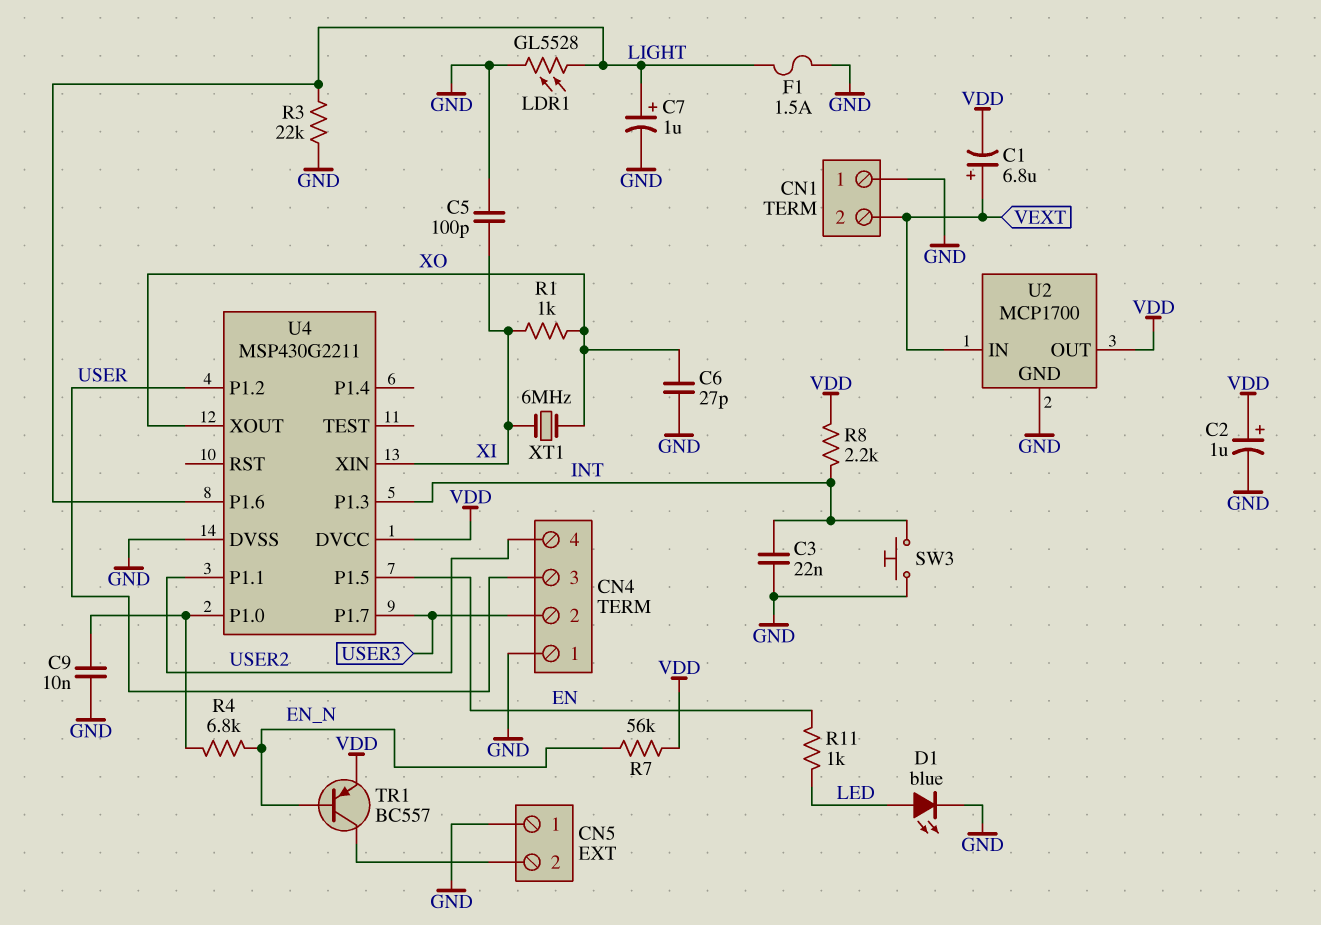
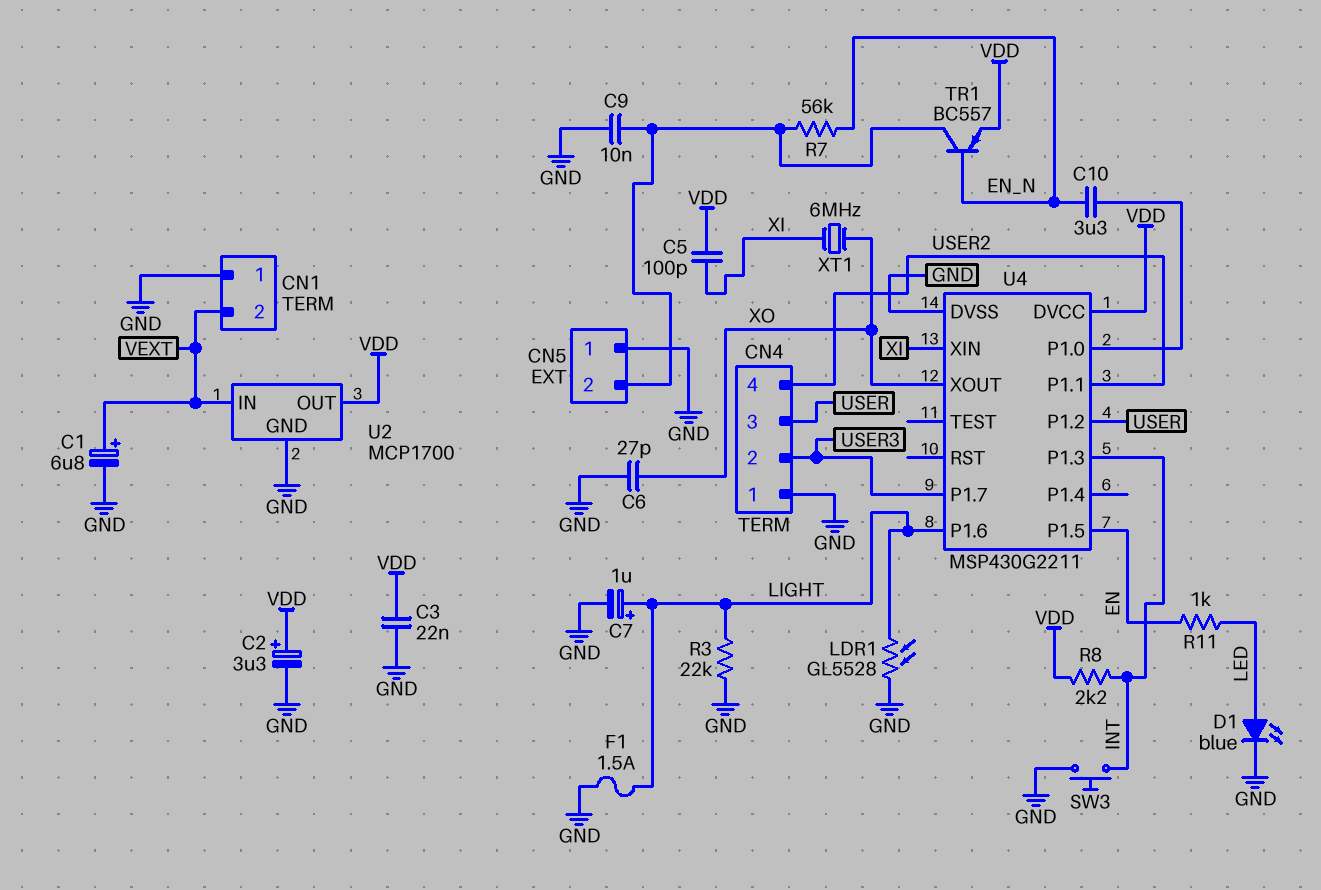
C1: 6.8uF (plus VEXT, minus VDD) -> 6.8uF (plus VEXT, minus GND)
C2: 1uF (plus VDD, minus GND) -> 3.3uF (plus VDD, minus GND)
C3: 22nF (GND, INT) -> 22nF (GND, VDD)
C5: 100pF (GND, XI) -> 100pF (VDD, XI)
C9: 10nF (GND, U4/P1.0) -> 10nF (CN5/2, GND)
C10: none -> 3.3uF (EN_N, U4/P1.0)
R1: 1k (XI, XO) -> none
R4: 6.8k (EN_N, U4/P1.0) -> none
R7: 56k (EN_N, VDD) -> 56k (CN5/2, EN_N)

